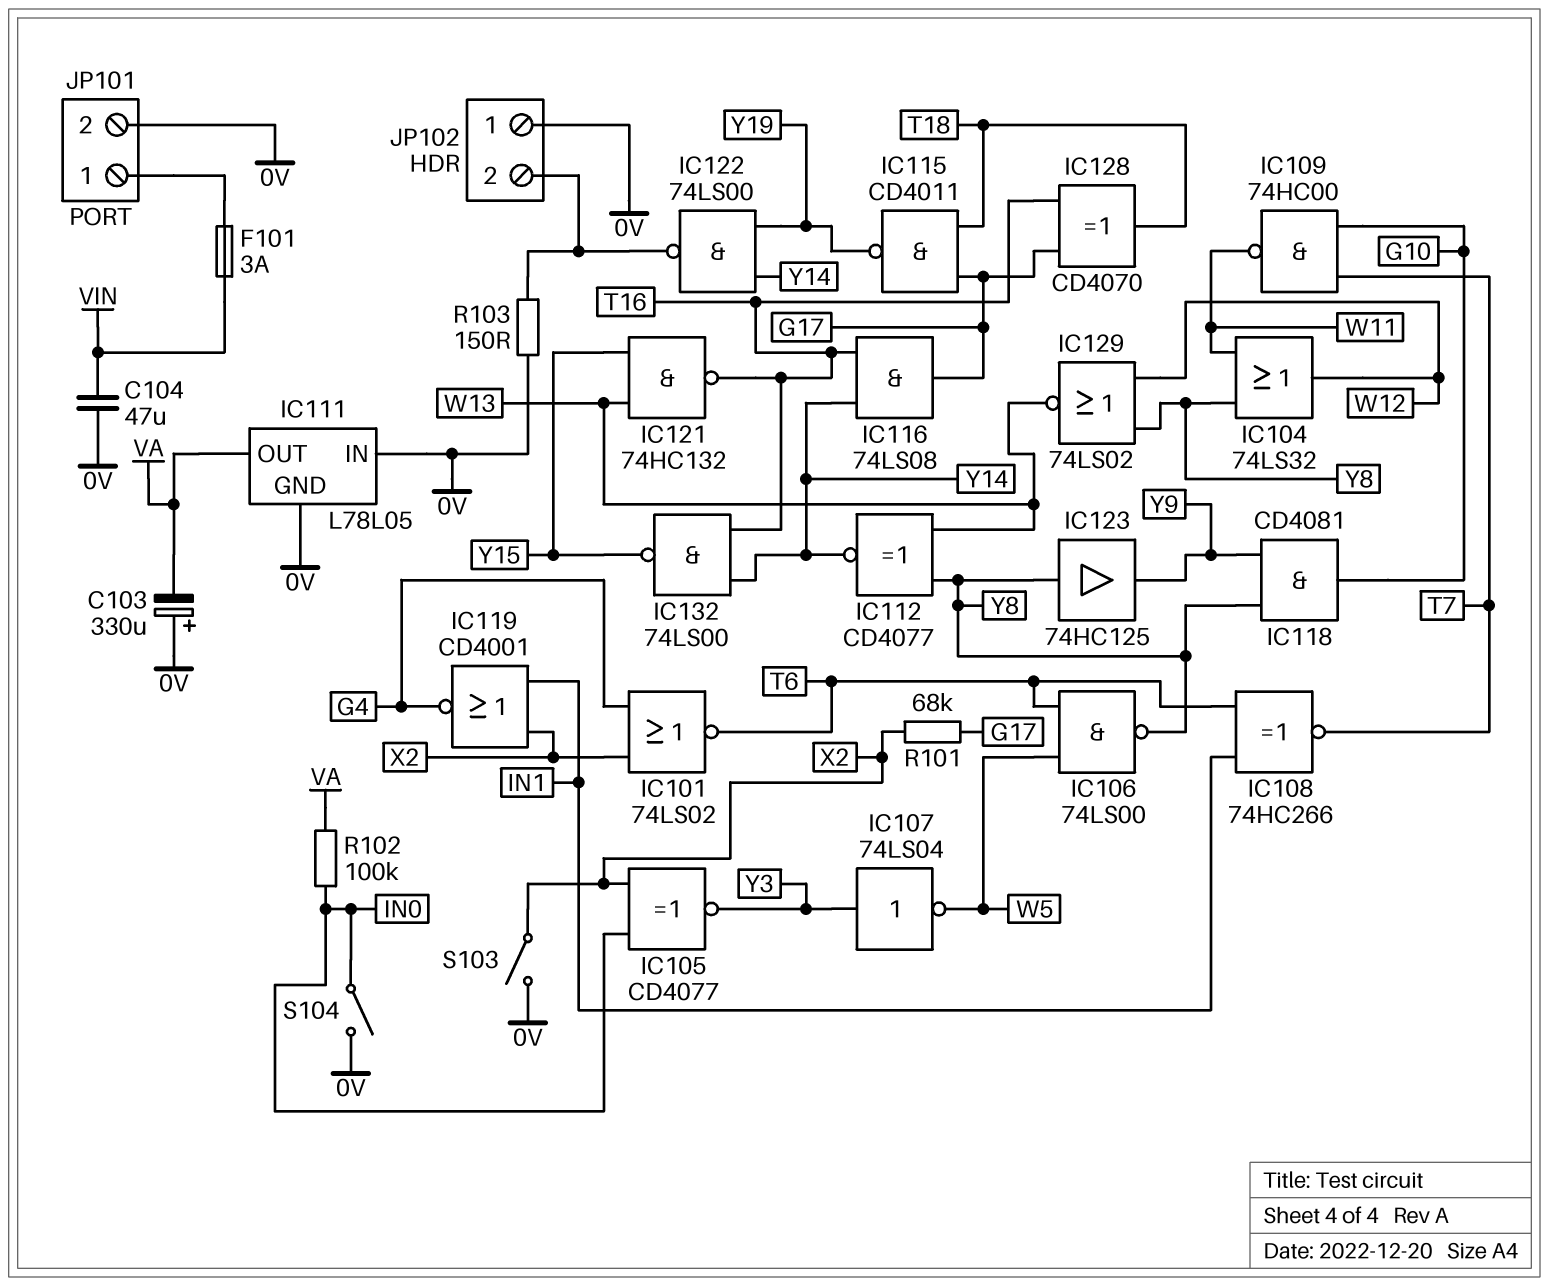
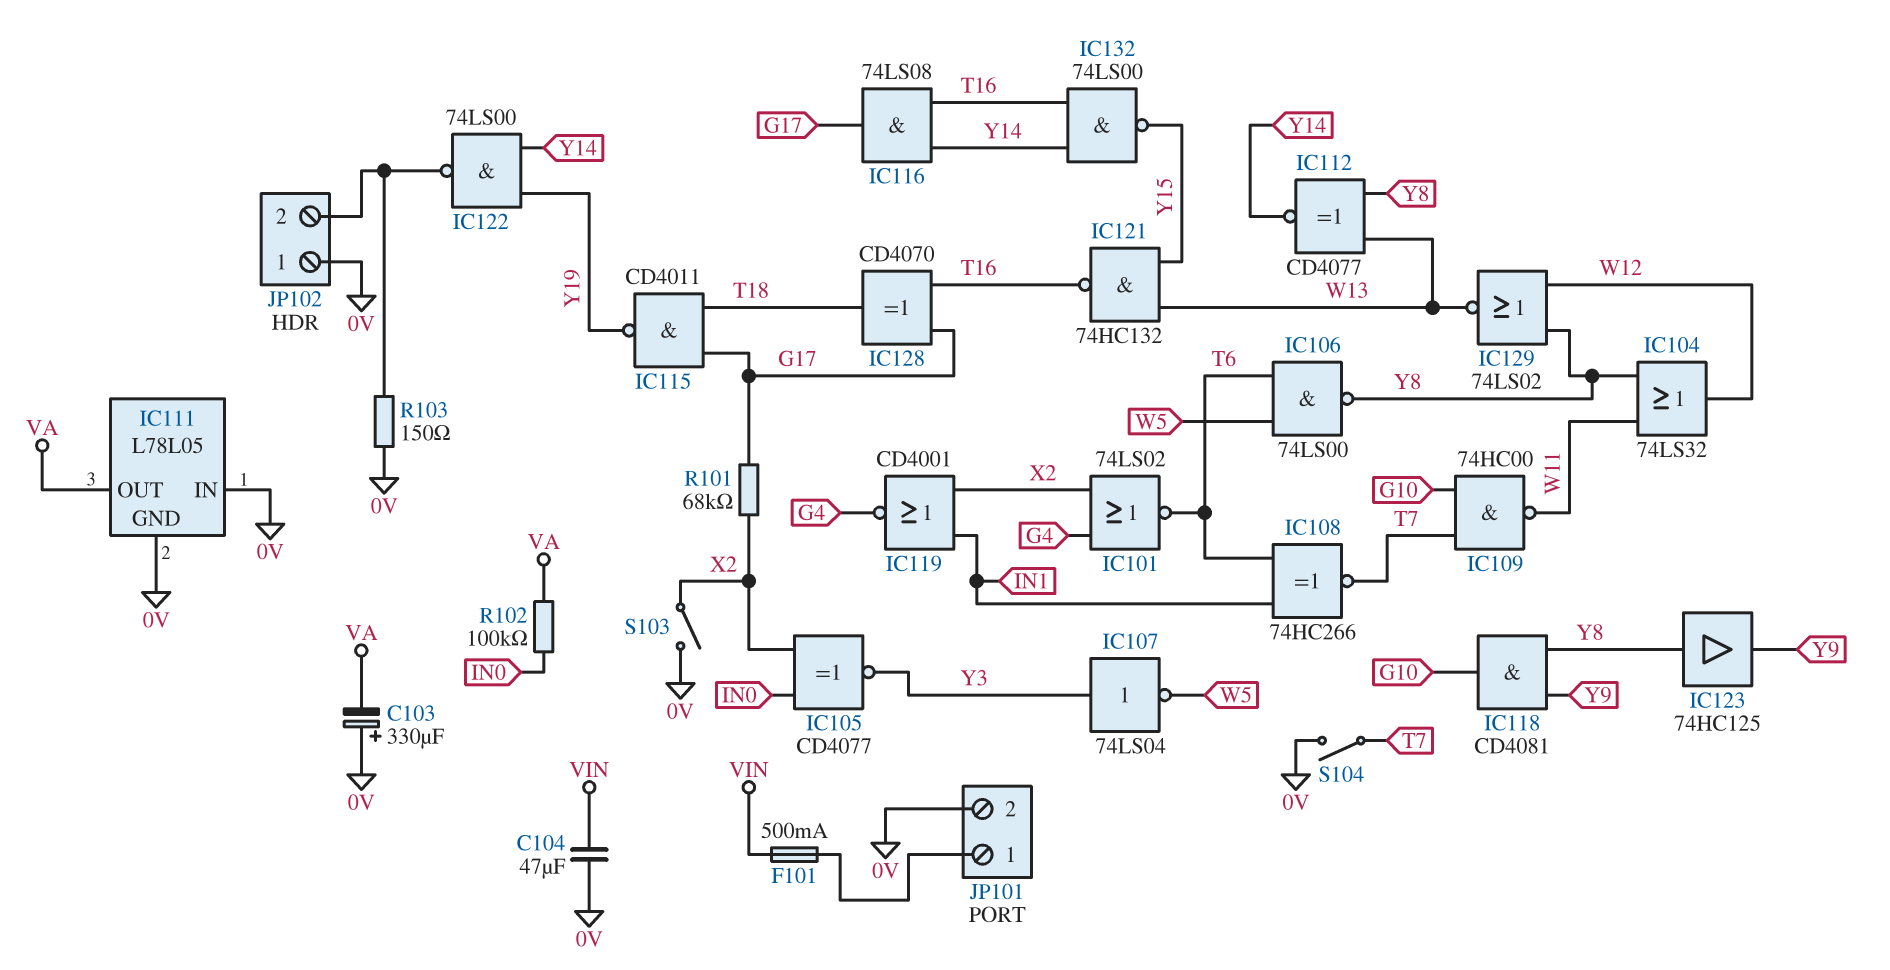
F101: 3A (JP101/1, VIN) -> 500mA (JP101/1, VIN)
S104: switch (0V, IN0) -> switch (0V, T7)

